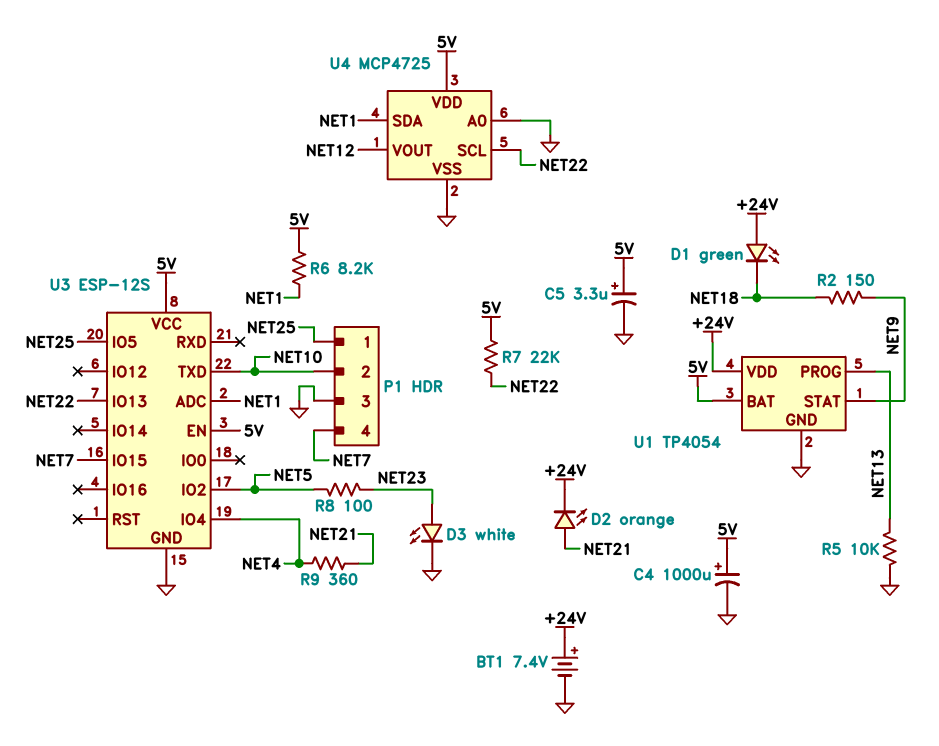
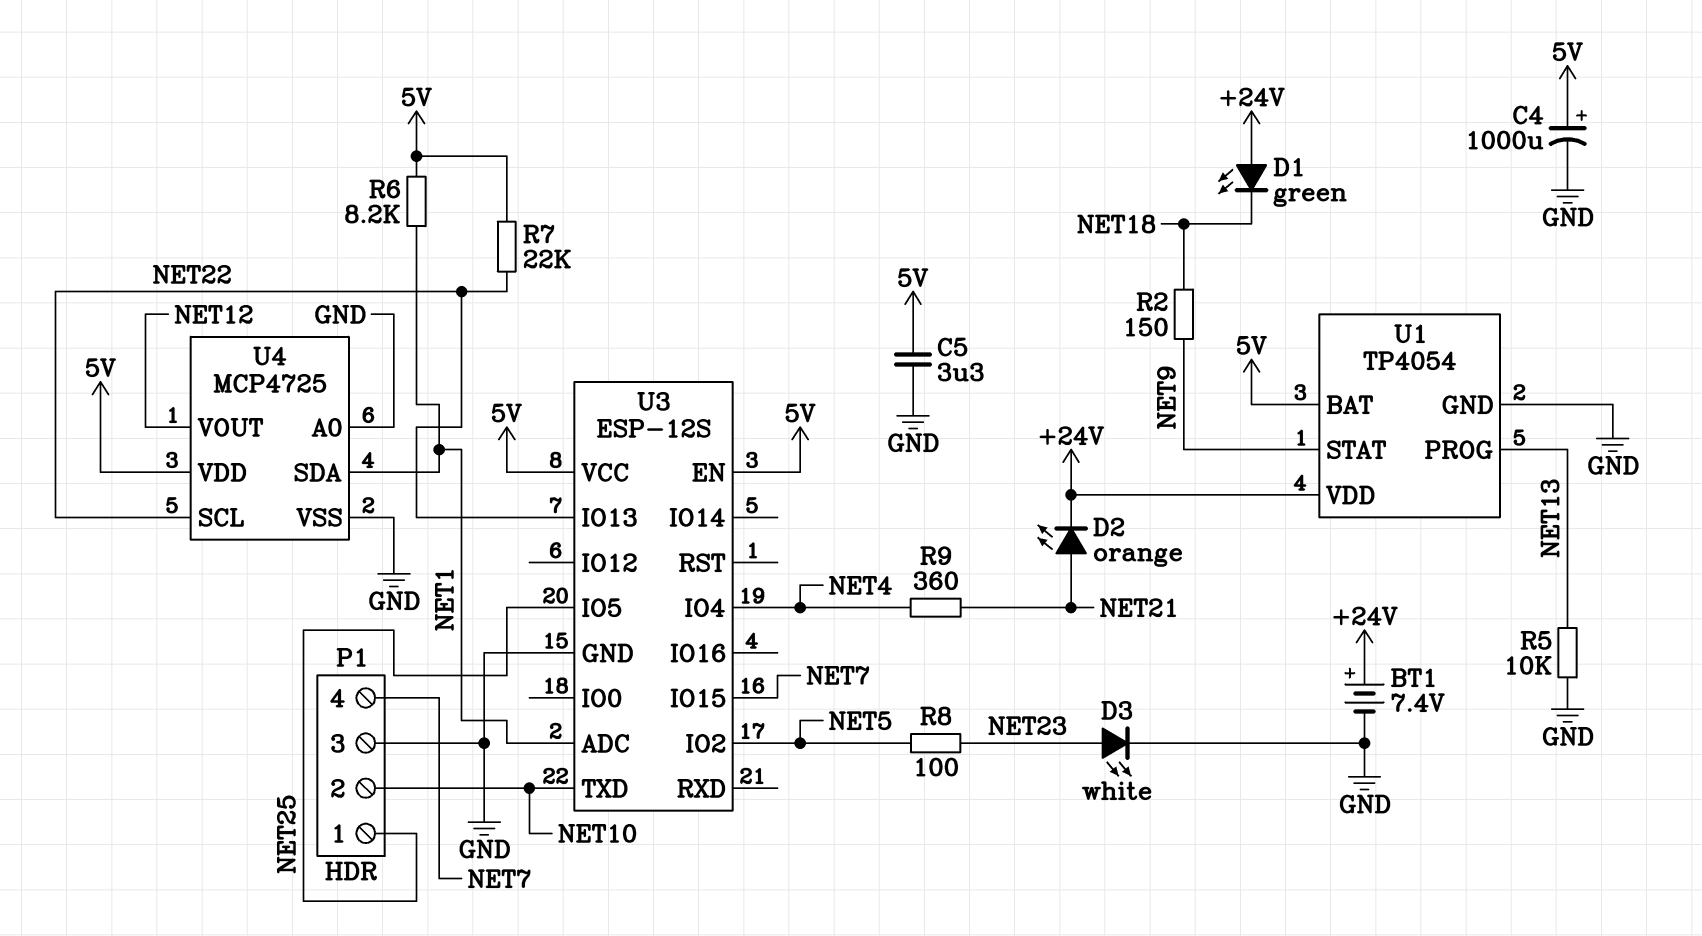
C5: 3.3uF (plus 5V, minus GND) -> 3.3uF (5V, GND)

